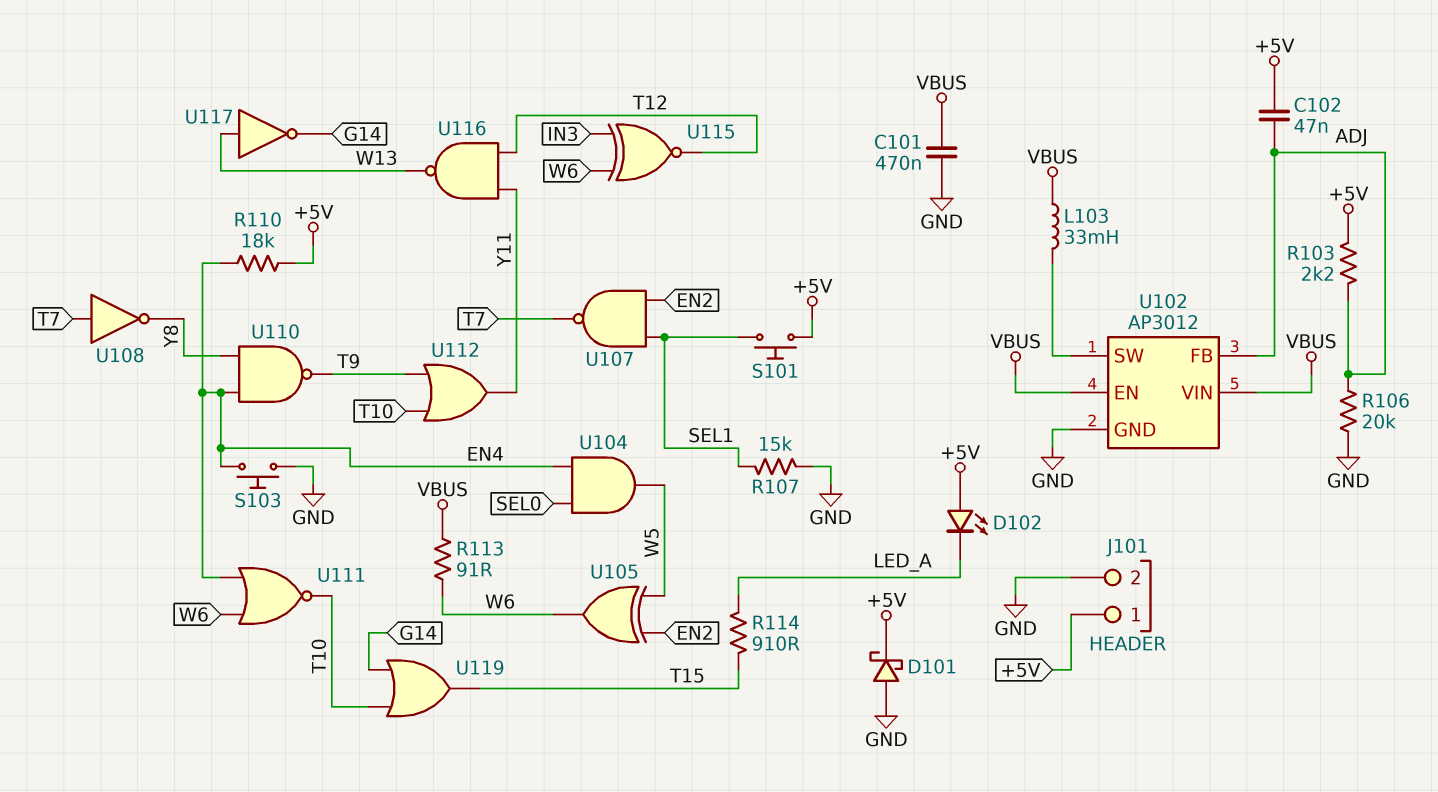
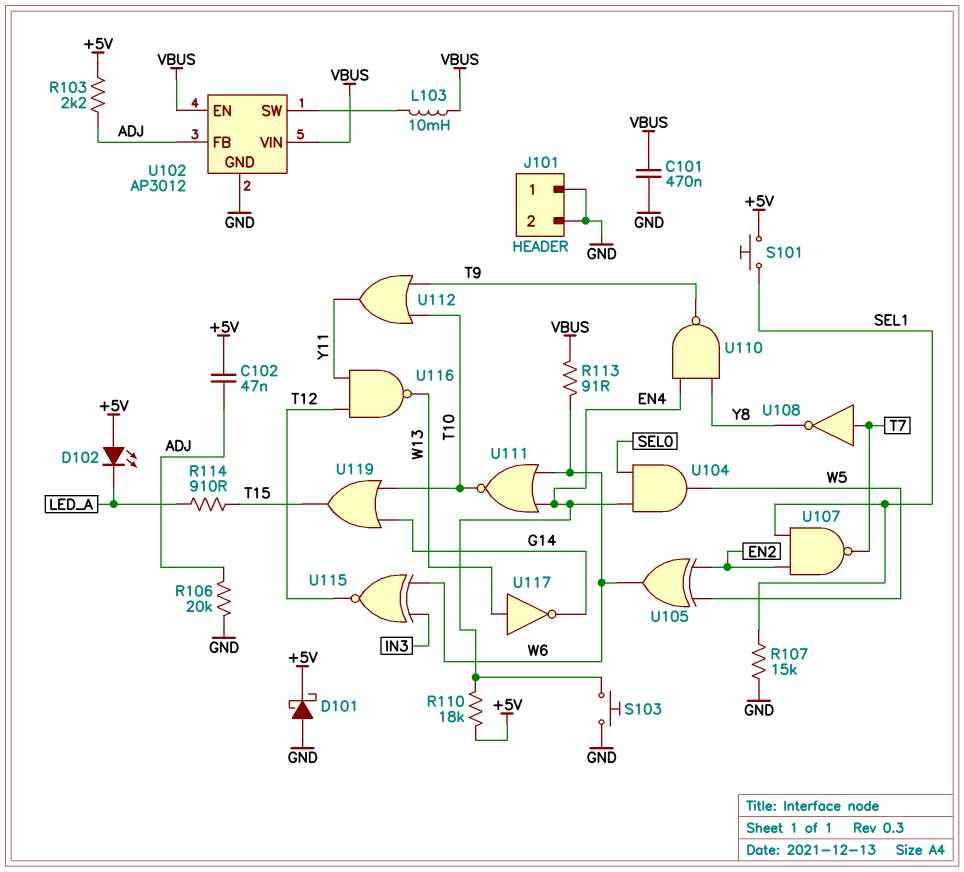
J101 pin 1: +5V -> GND
L103: 33mH (U102/SW, VBUS) -> 10mH (U102/SW, VBUS)

